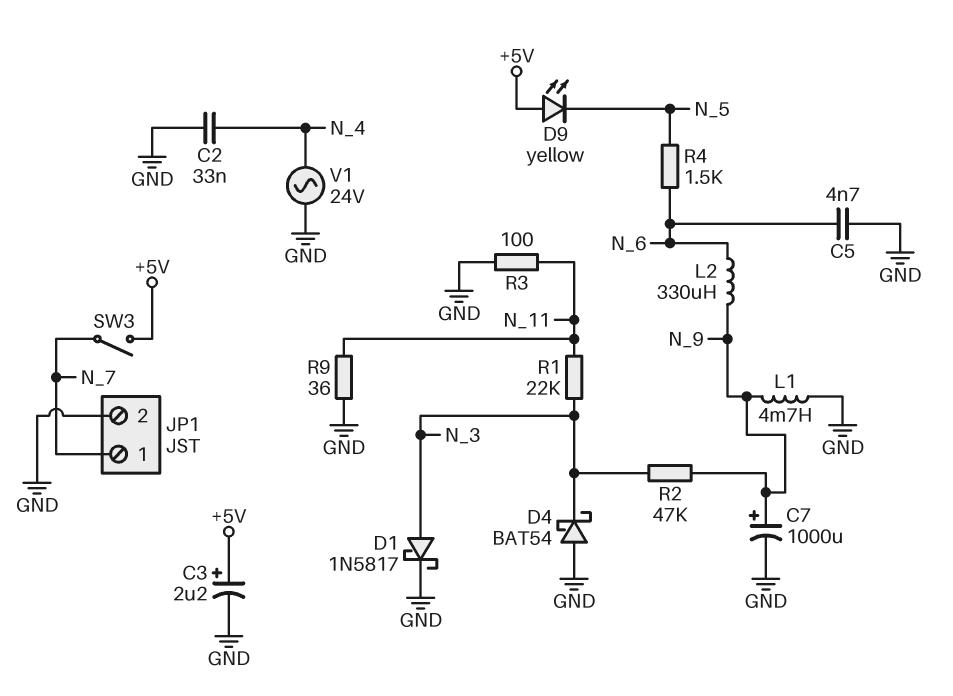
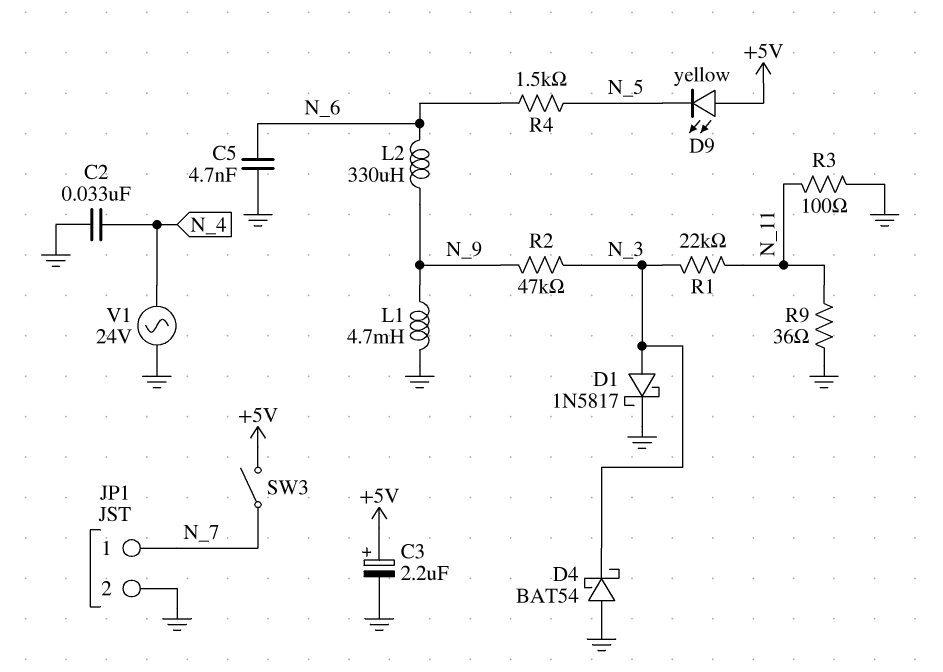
C7: 1000uF (plus N_9, minus GND) -> none

